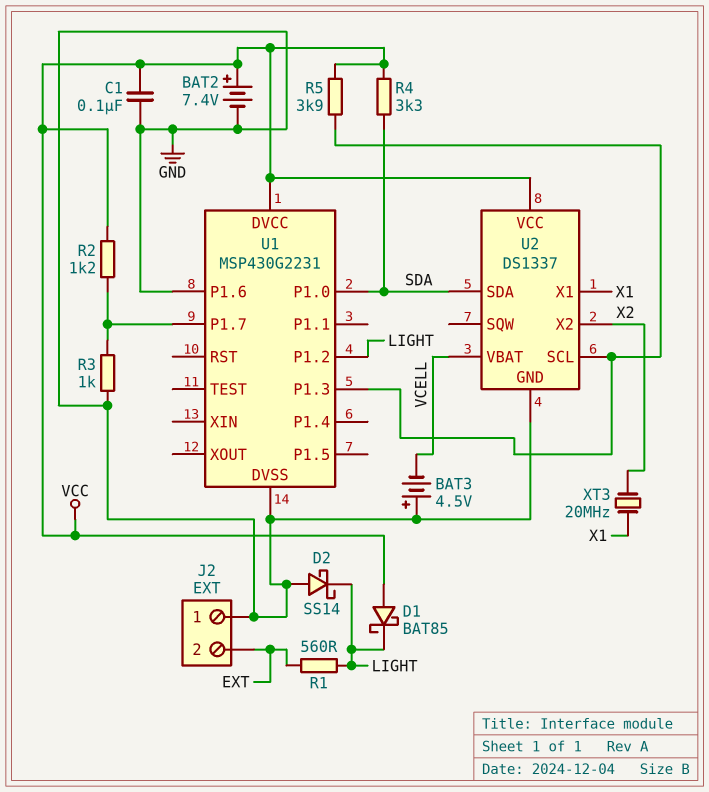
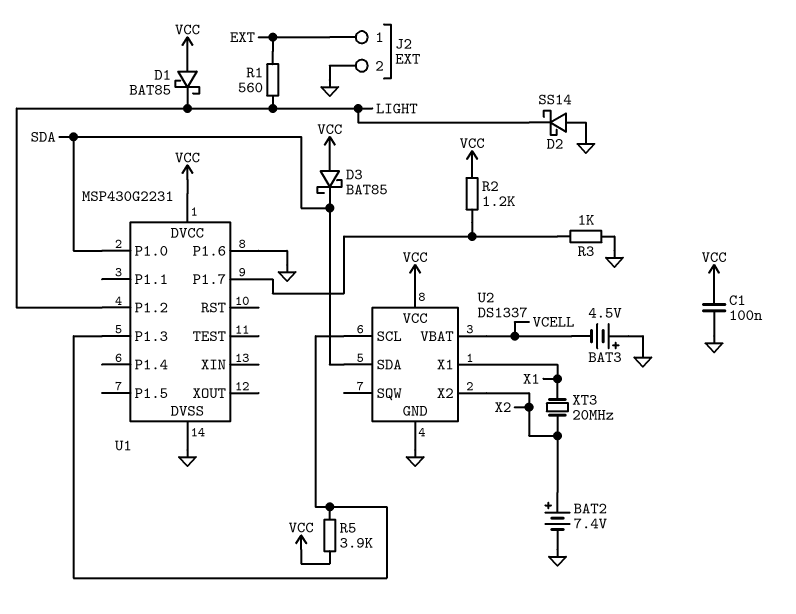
BAT2: 7.4V (plus VCC, minus GND) -> 7.4V (plus X2, minus GND)
D3: none -> schottky BAT85 (A VCC, K SDA)
J2 pin 1: GND -> EXT
J2 pin 2: EXT -> GND
R4: 3.3k (SDA, VCC) -> none

